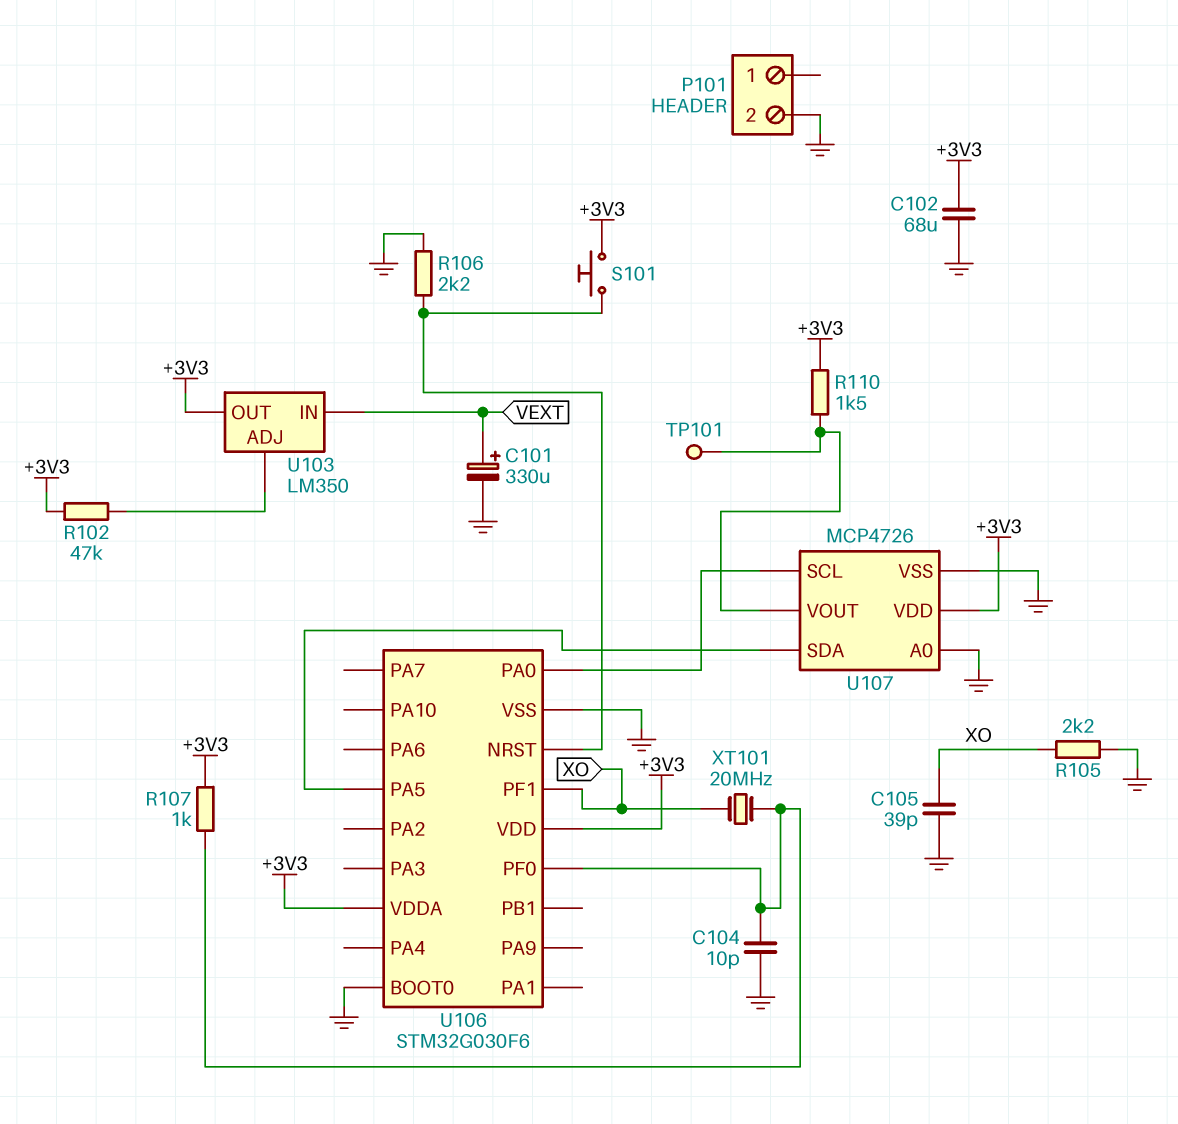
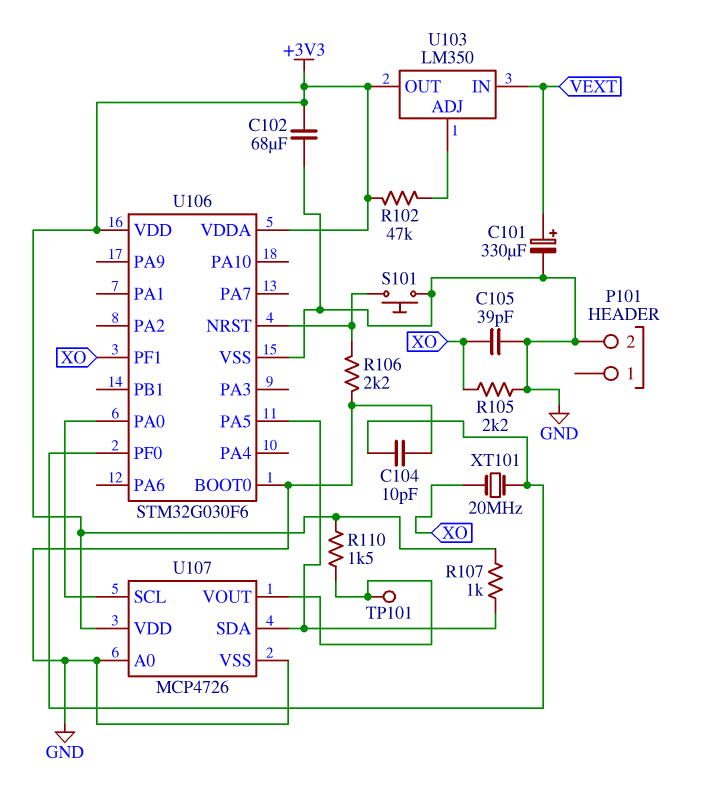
R107: 1k (+3V3, U106/PF0) -> 1k (+3V3, U106/PA5)
S101: button (+3V3, U106/NRST) -> button (GND, U106/NRST)

